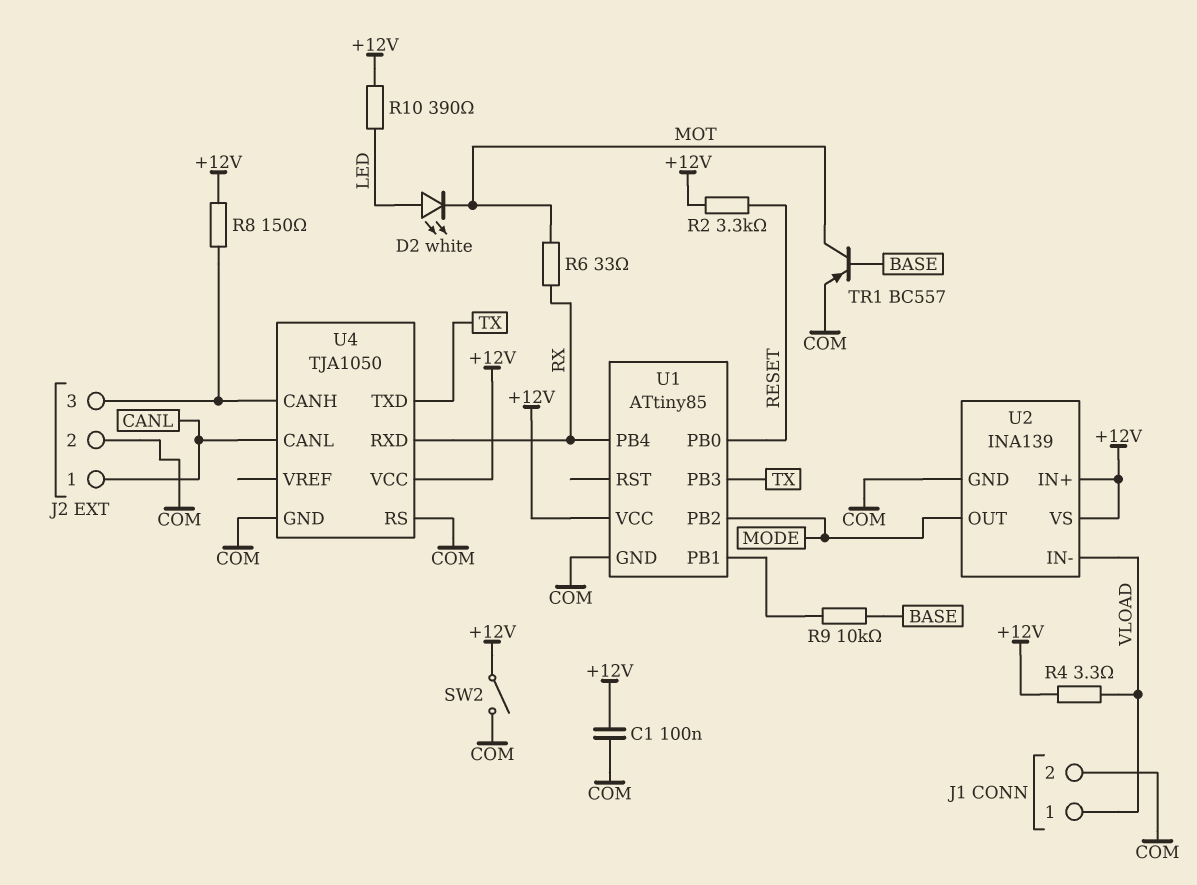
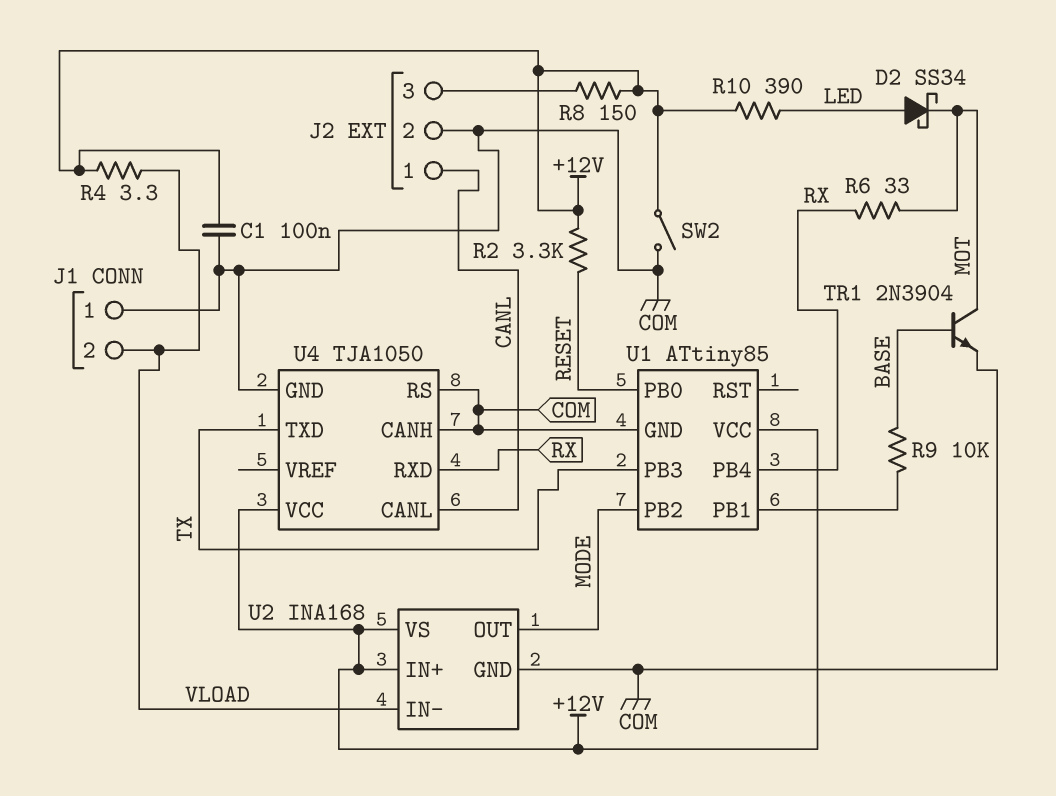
D2: LED white (A LED, K MOT) -> schottky SS34 (A LED, K MOT)
J1 pin 1: VLOAD -> COM
J1 pin 2: COM -> VLOAD
TR1: PNP BC557 (B BASE, C MOT, E COM) -> NPN 2N3904 (B BASE, C MOT, E COM)
U2: INA139 -> INA168
U4 pin CANH: J2/3 -> COM

